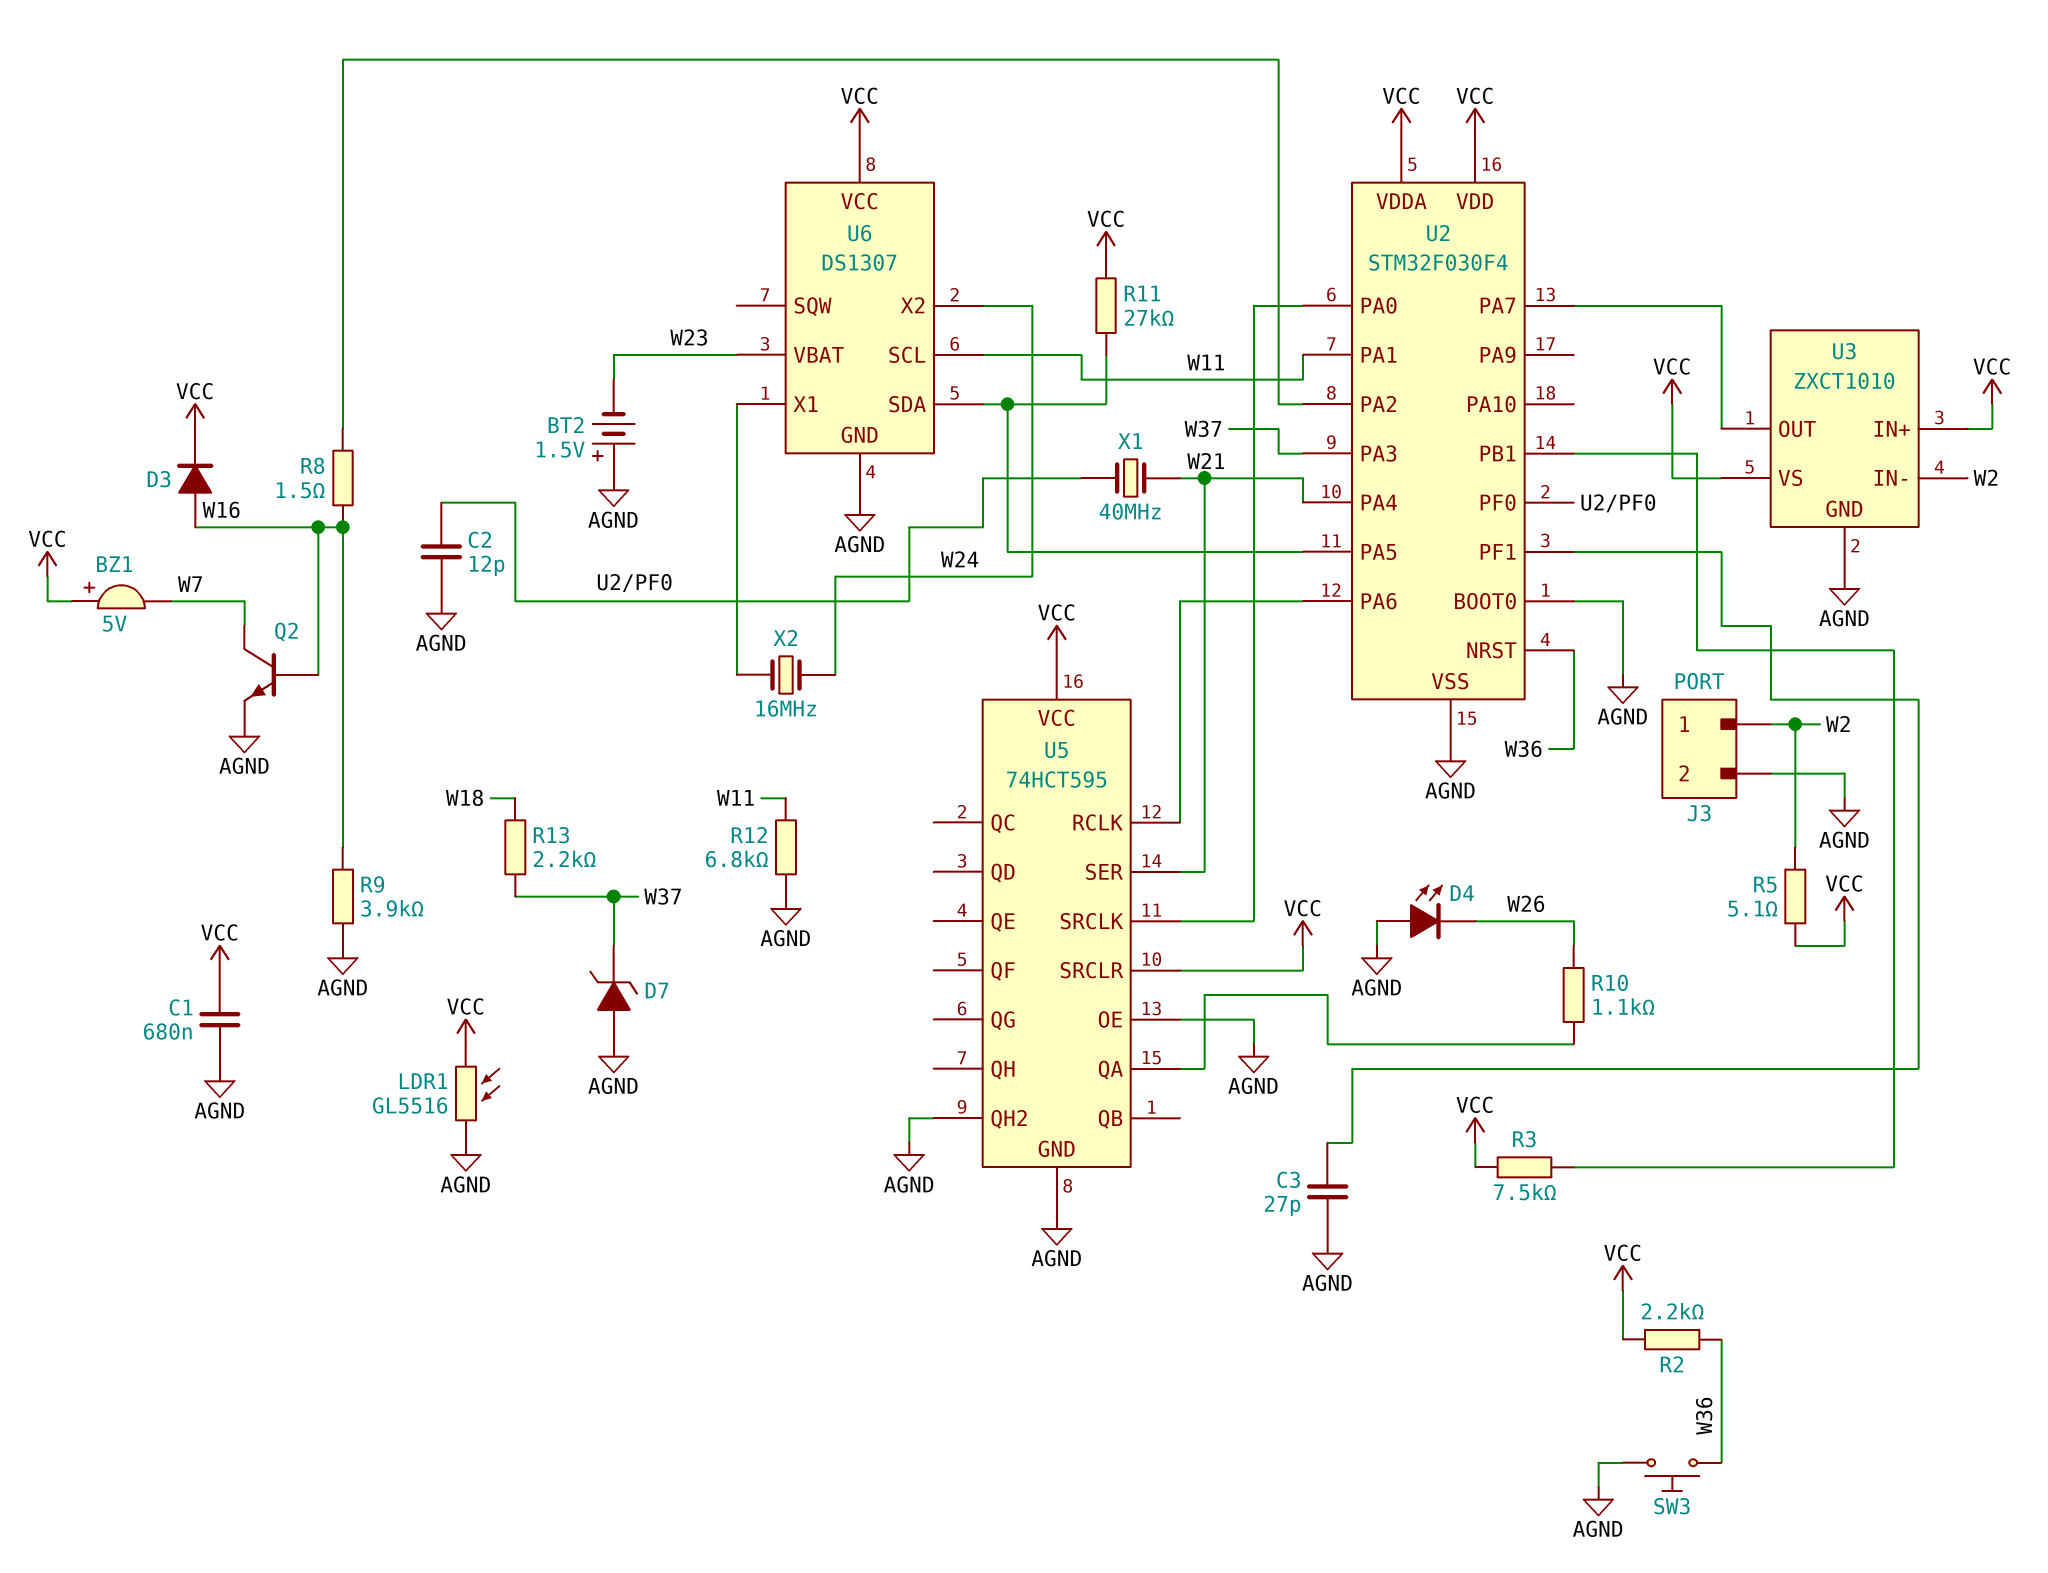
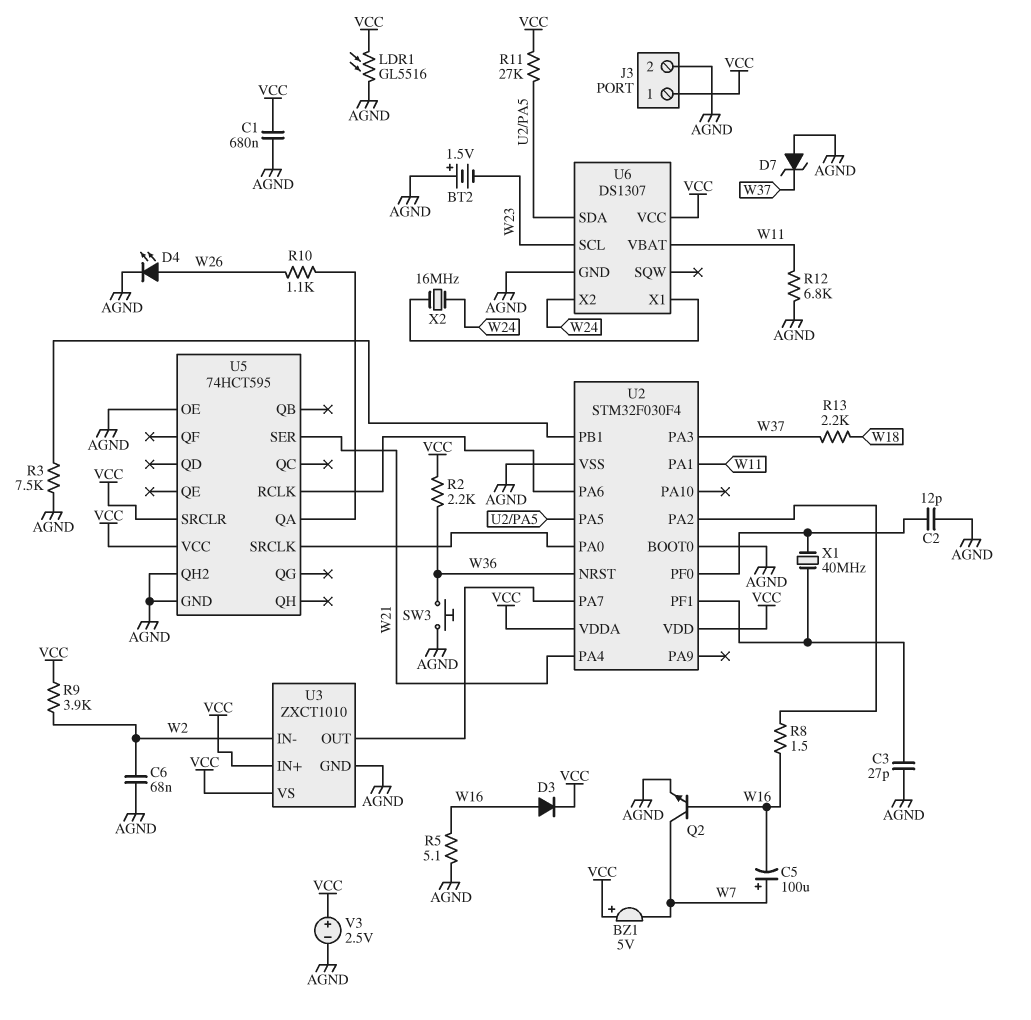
C5: none -> 100uF (plus W7, minus W16)
C6: none -> 68nF (AGND, W2)
D4: LED (A AGND, K W26) -> LED (A W26, K AGND)
J3 pin 1: W2 -> VCC
R3: 7.5k (U2/PB1, VCC) -> 7.5k (AGND, U2/PB1)
R5: 5.1 (VCC, W2) -> 5.1 (AGND, W16)
R9: 3.9k (AGND, W16) -> 3.9k (VCC, W2)
U6 pin SCL: W11 -> W23
U6 pin VBAT: W23 -> W11
V3: none -> 2.5V (plus VCC, minus AGND)
X1: 40MHz (U2/PF0, W21) -> 40MHz (U2/PF0, U2/PF1)

